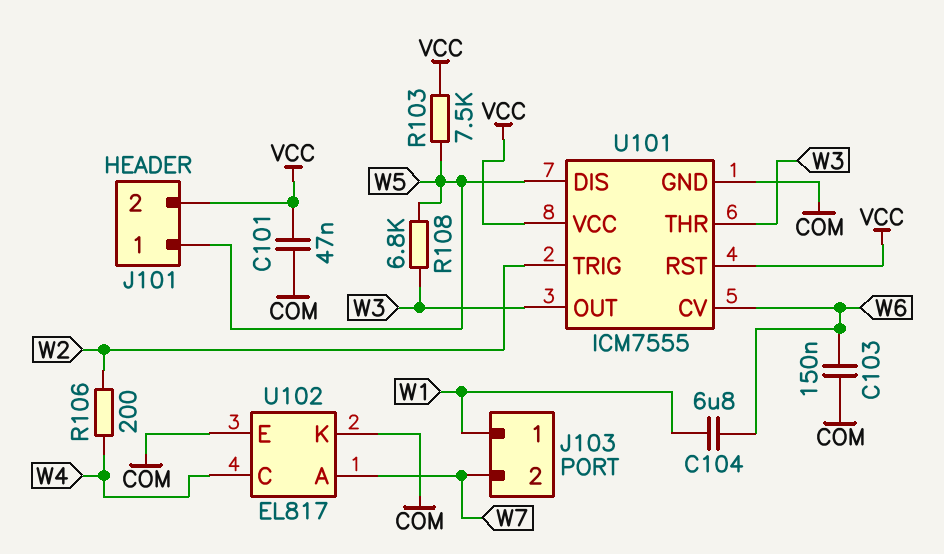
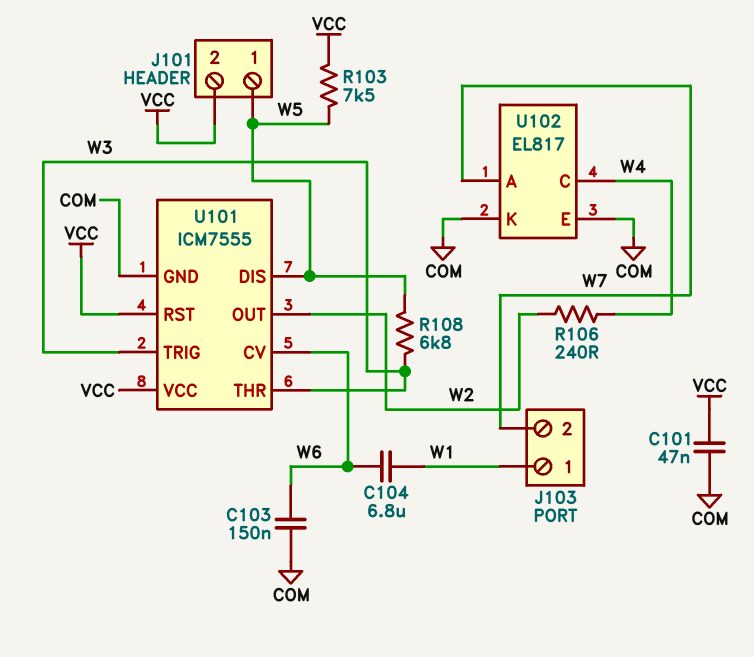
R106: 200 (W2, W4) -> 240 (W2, W4)
U101 pin OUT: W3 -> W2
U101 pin TRIG: W2 -> W3

